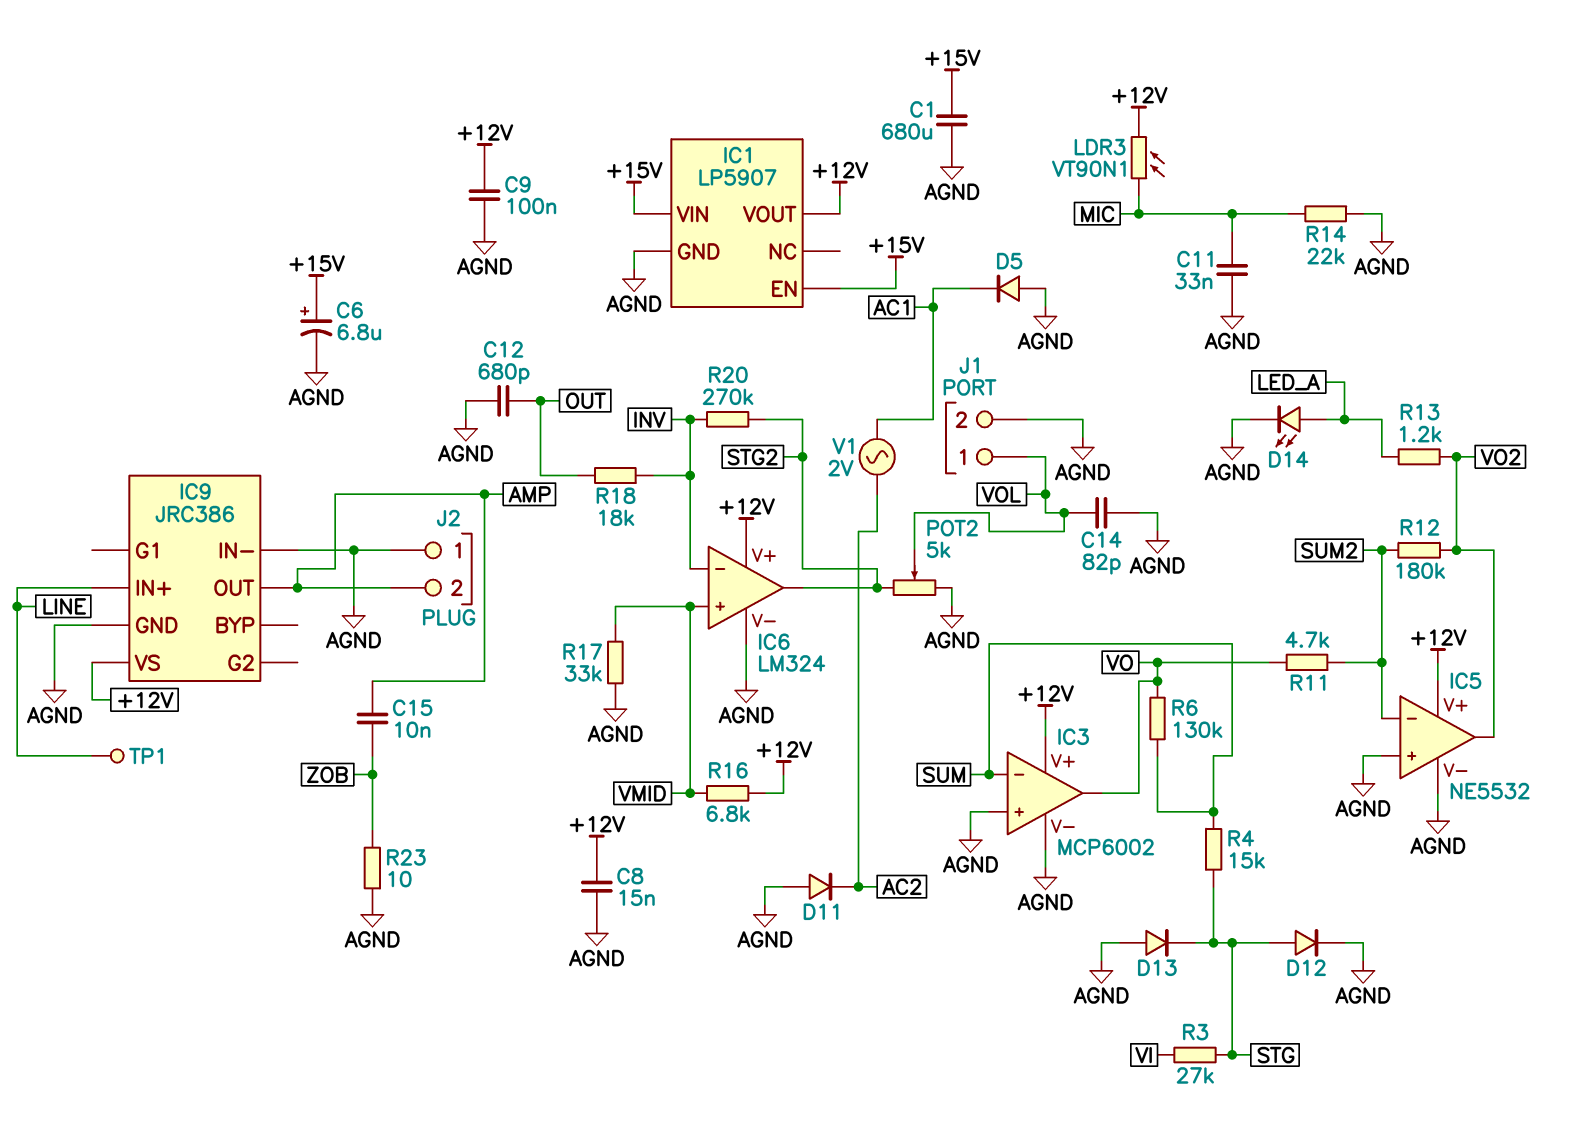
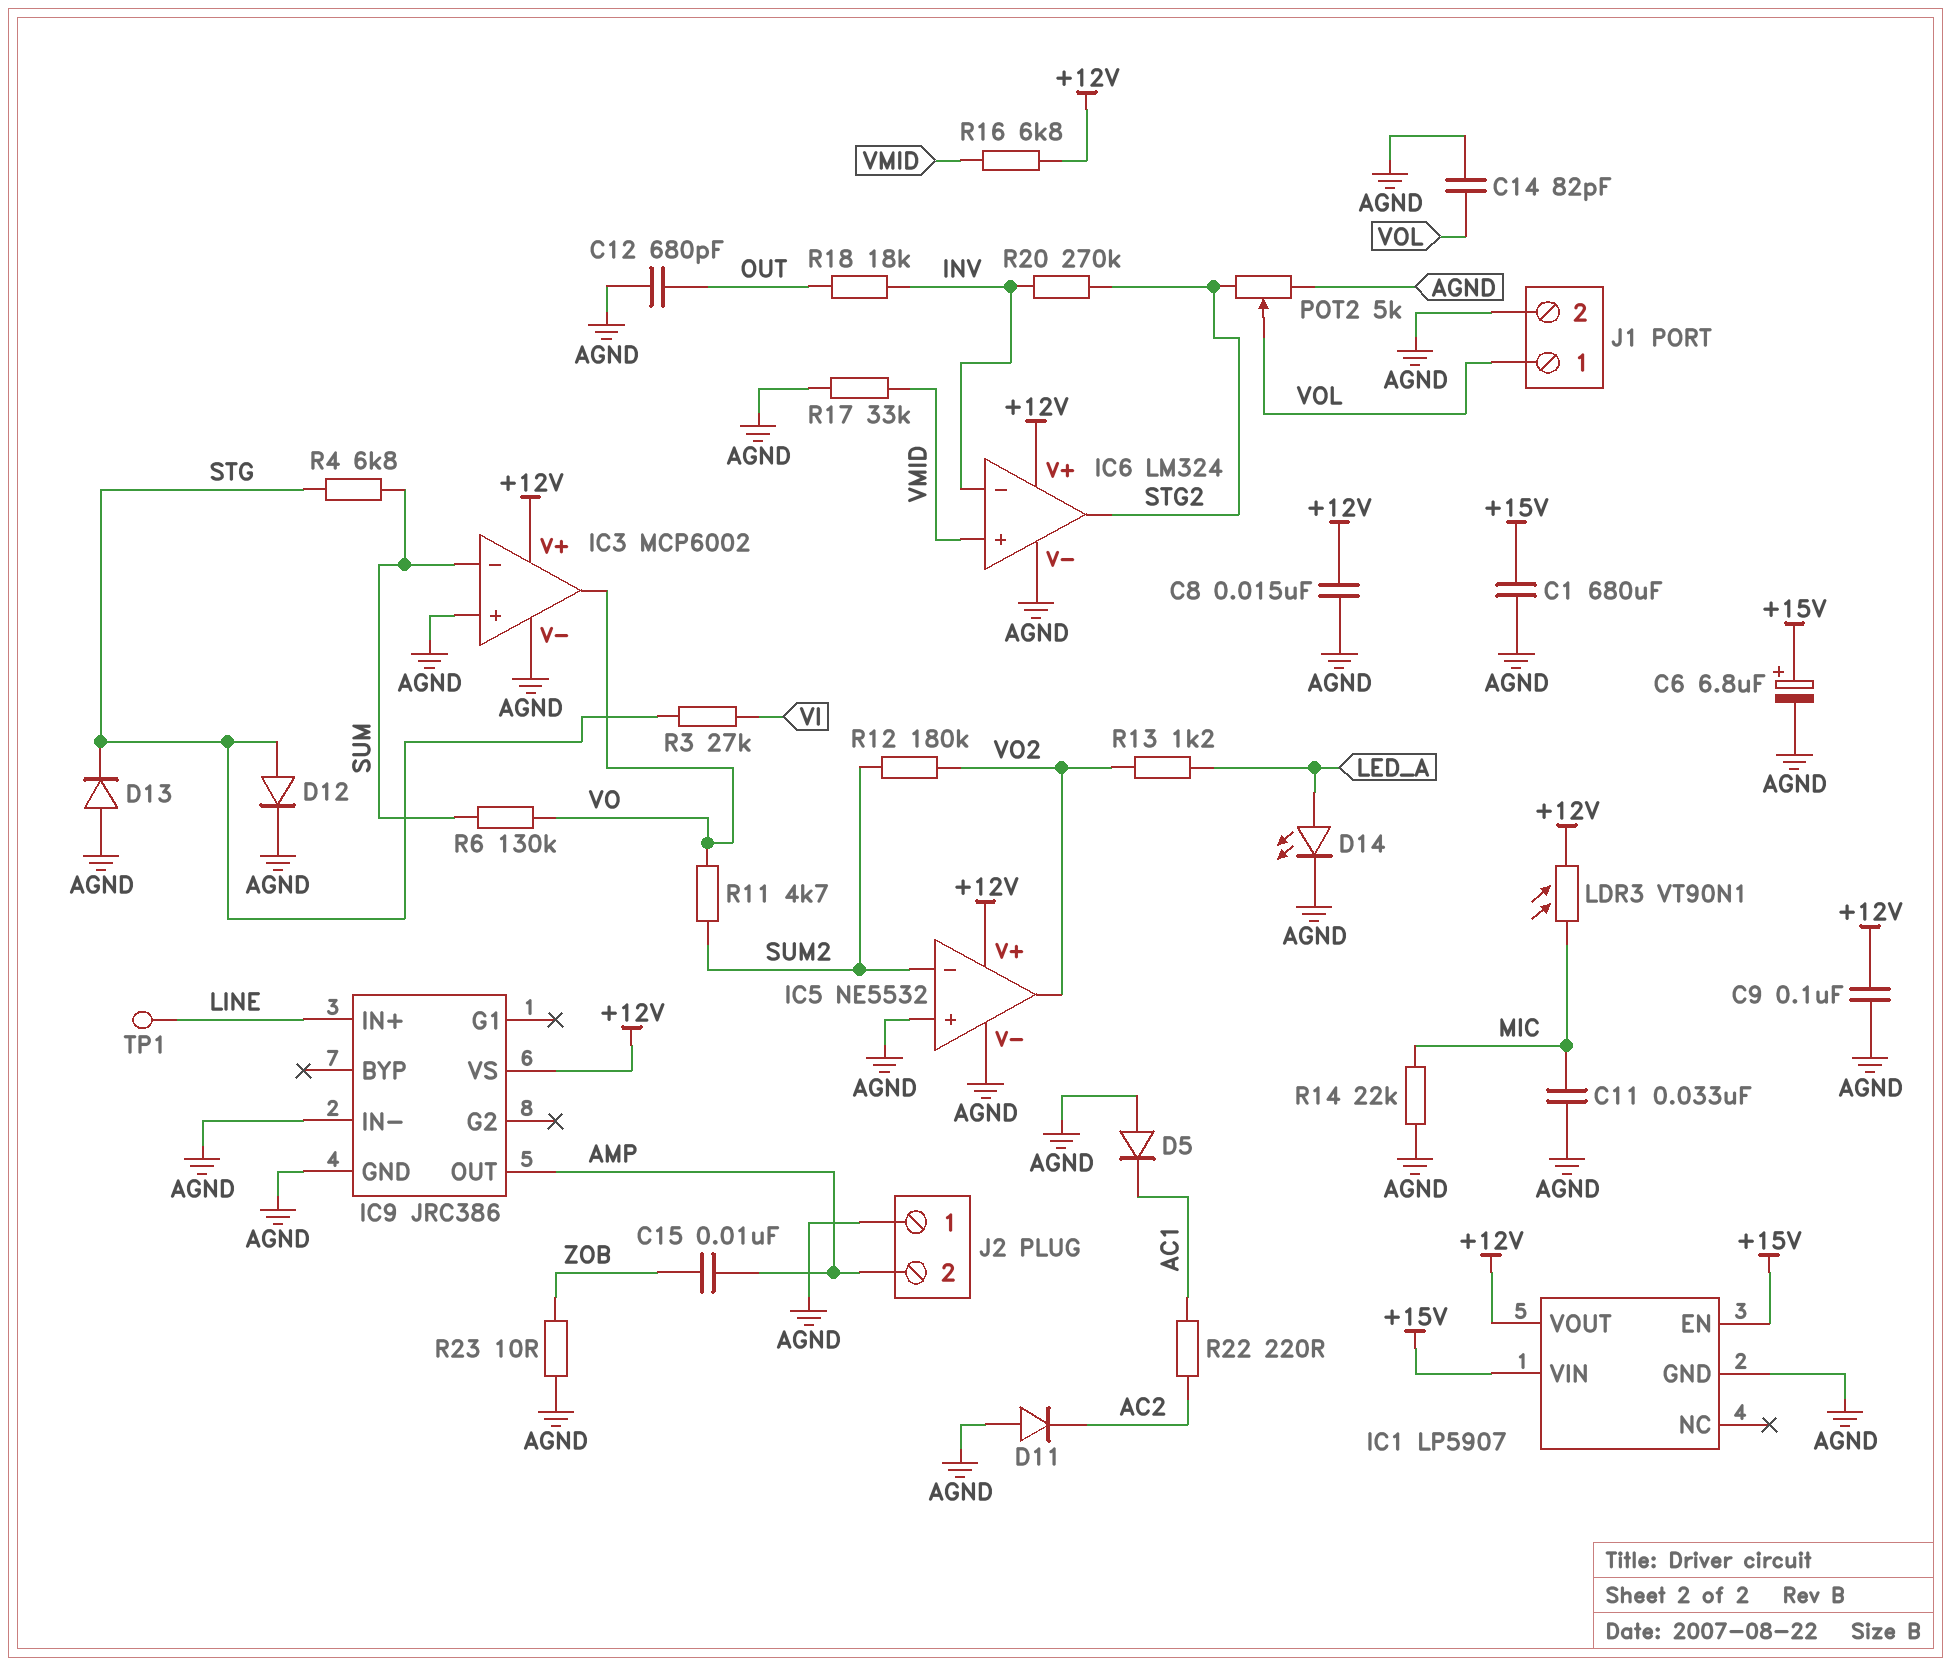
R4: 15k (STG, SUM) -> 6.8k (STG, SUM)
R22: none -> 220 (AC1, AC2)
V1: AC 2V (AC1, AC2) -> none

